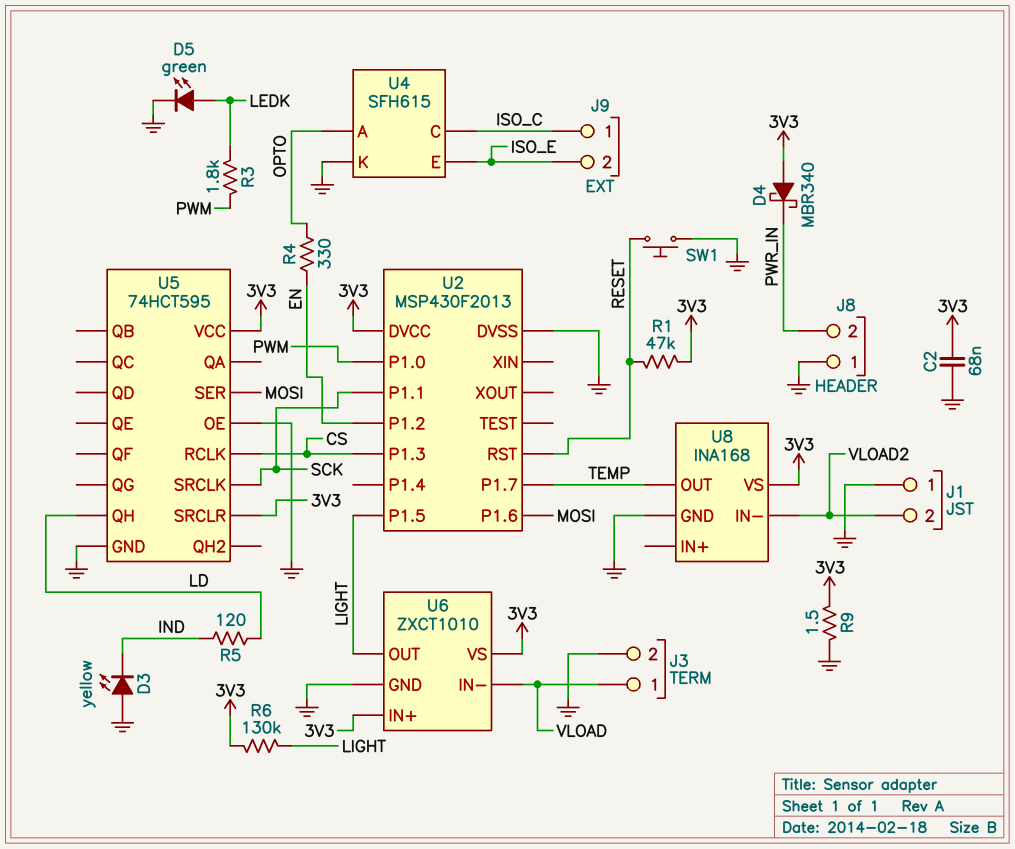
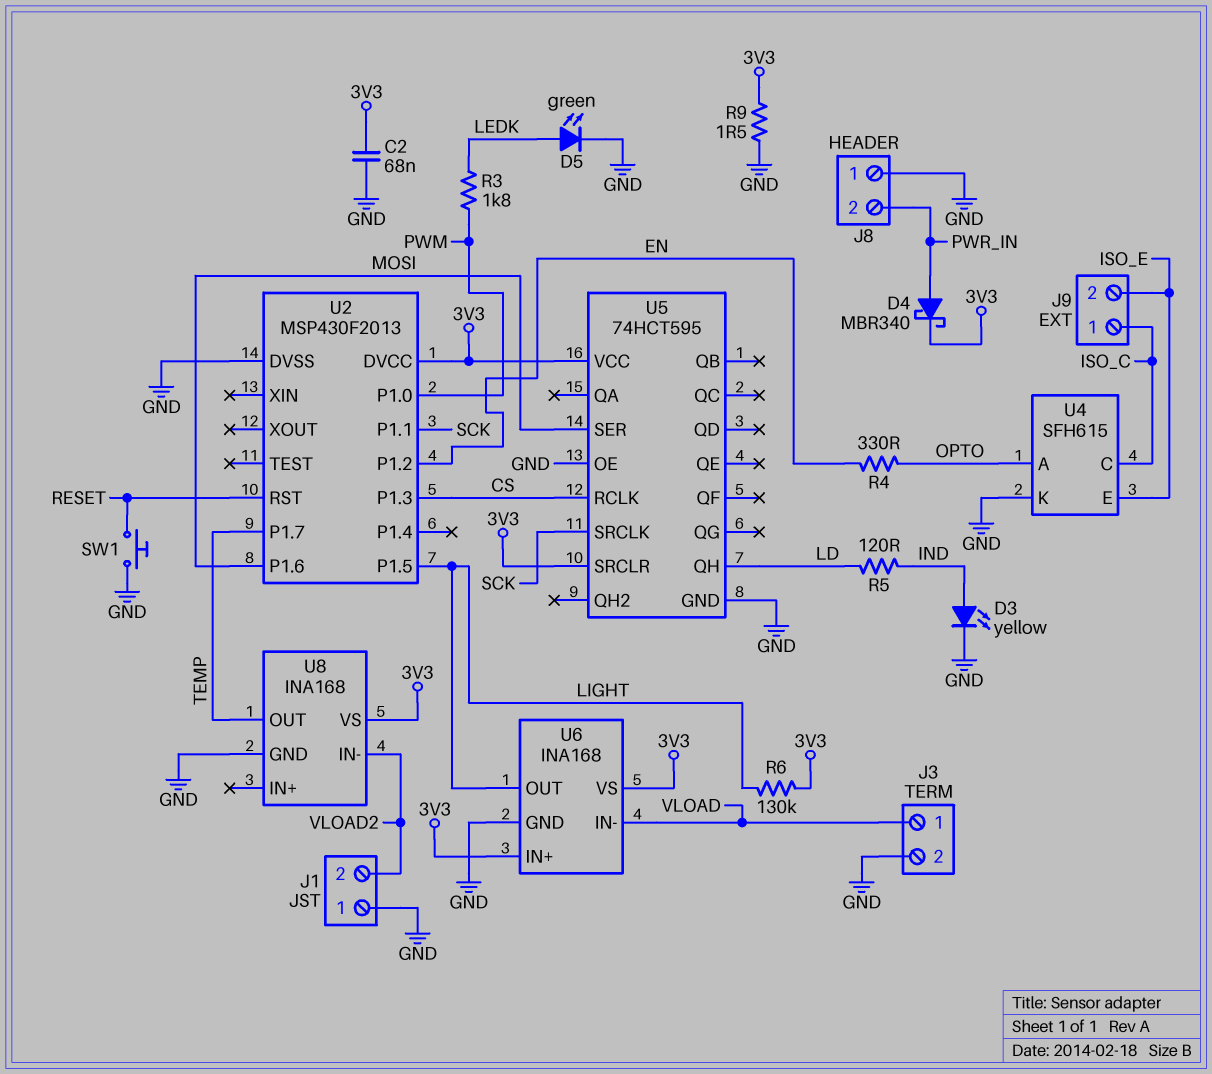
D3: LED yellow (A GND, K IND) -> LED yellow (A IND, K GND)
D4: schottky MBR340 (A 3V3, K PWR_IN) -> schottky MBR340 (A PWR_IN, K 3V3)
R1: 47k (3V3, RESET) -> none
U6: ZXCT1010 -> INA168

